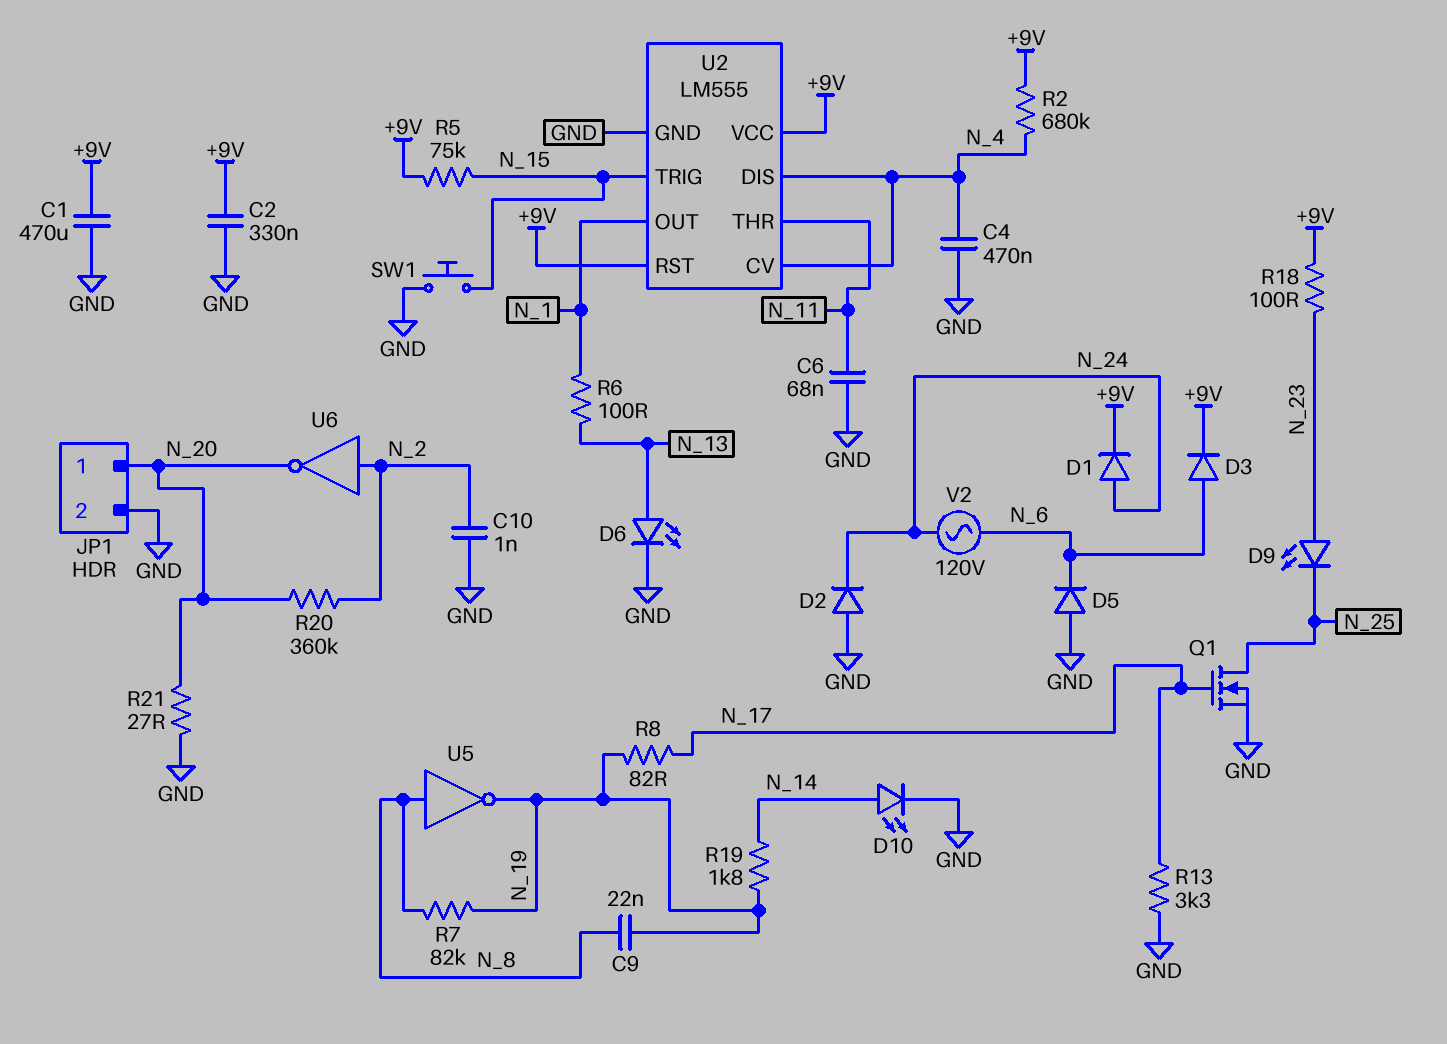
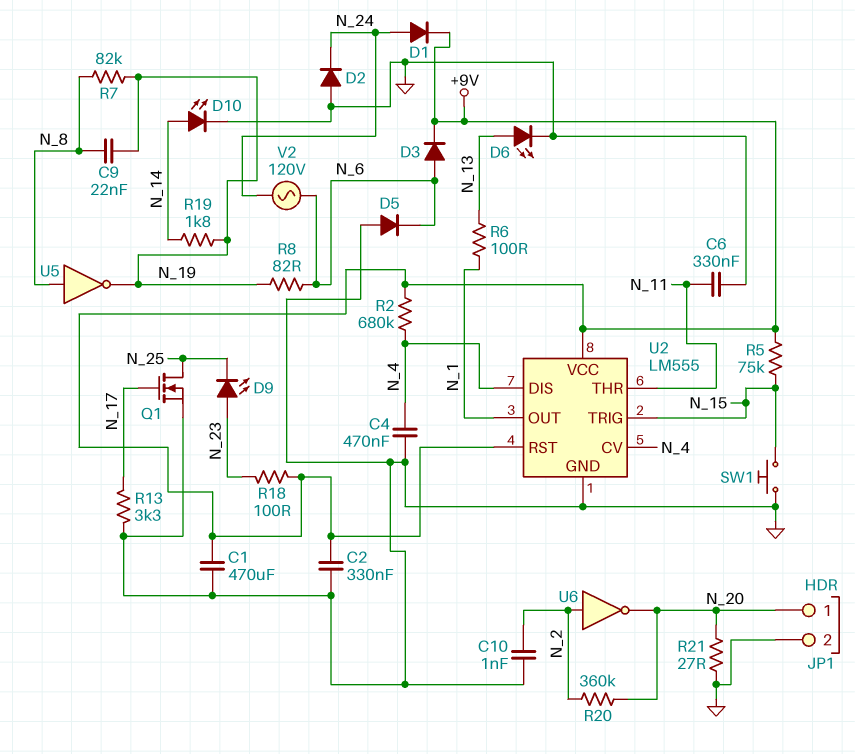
C6: 68nF (GND, N_11) -> 330nF (GND, N_11)
R8: 82 (N_17, N_19) -> 82 (N_6, N_19)

